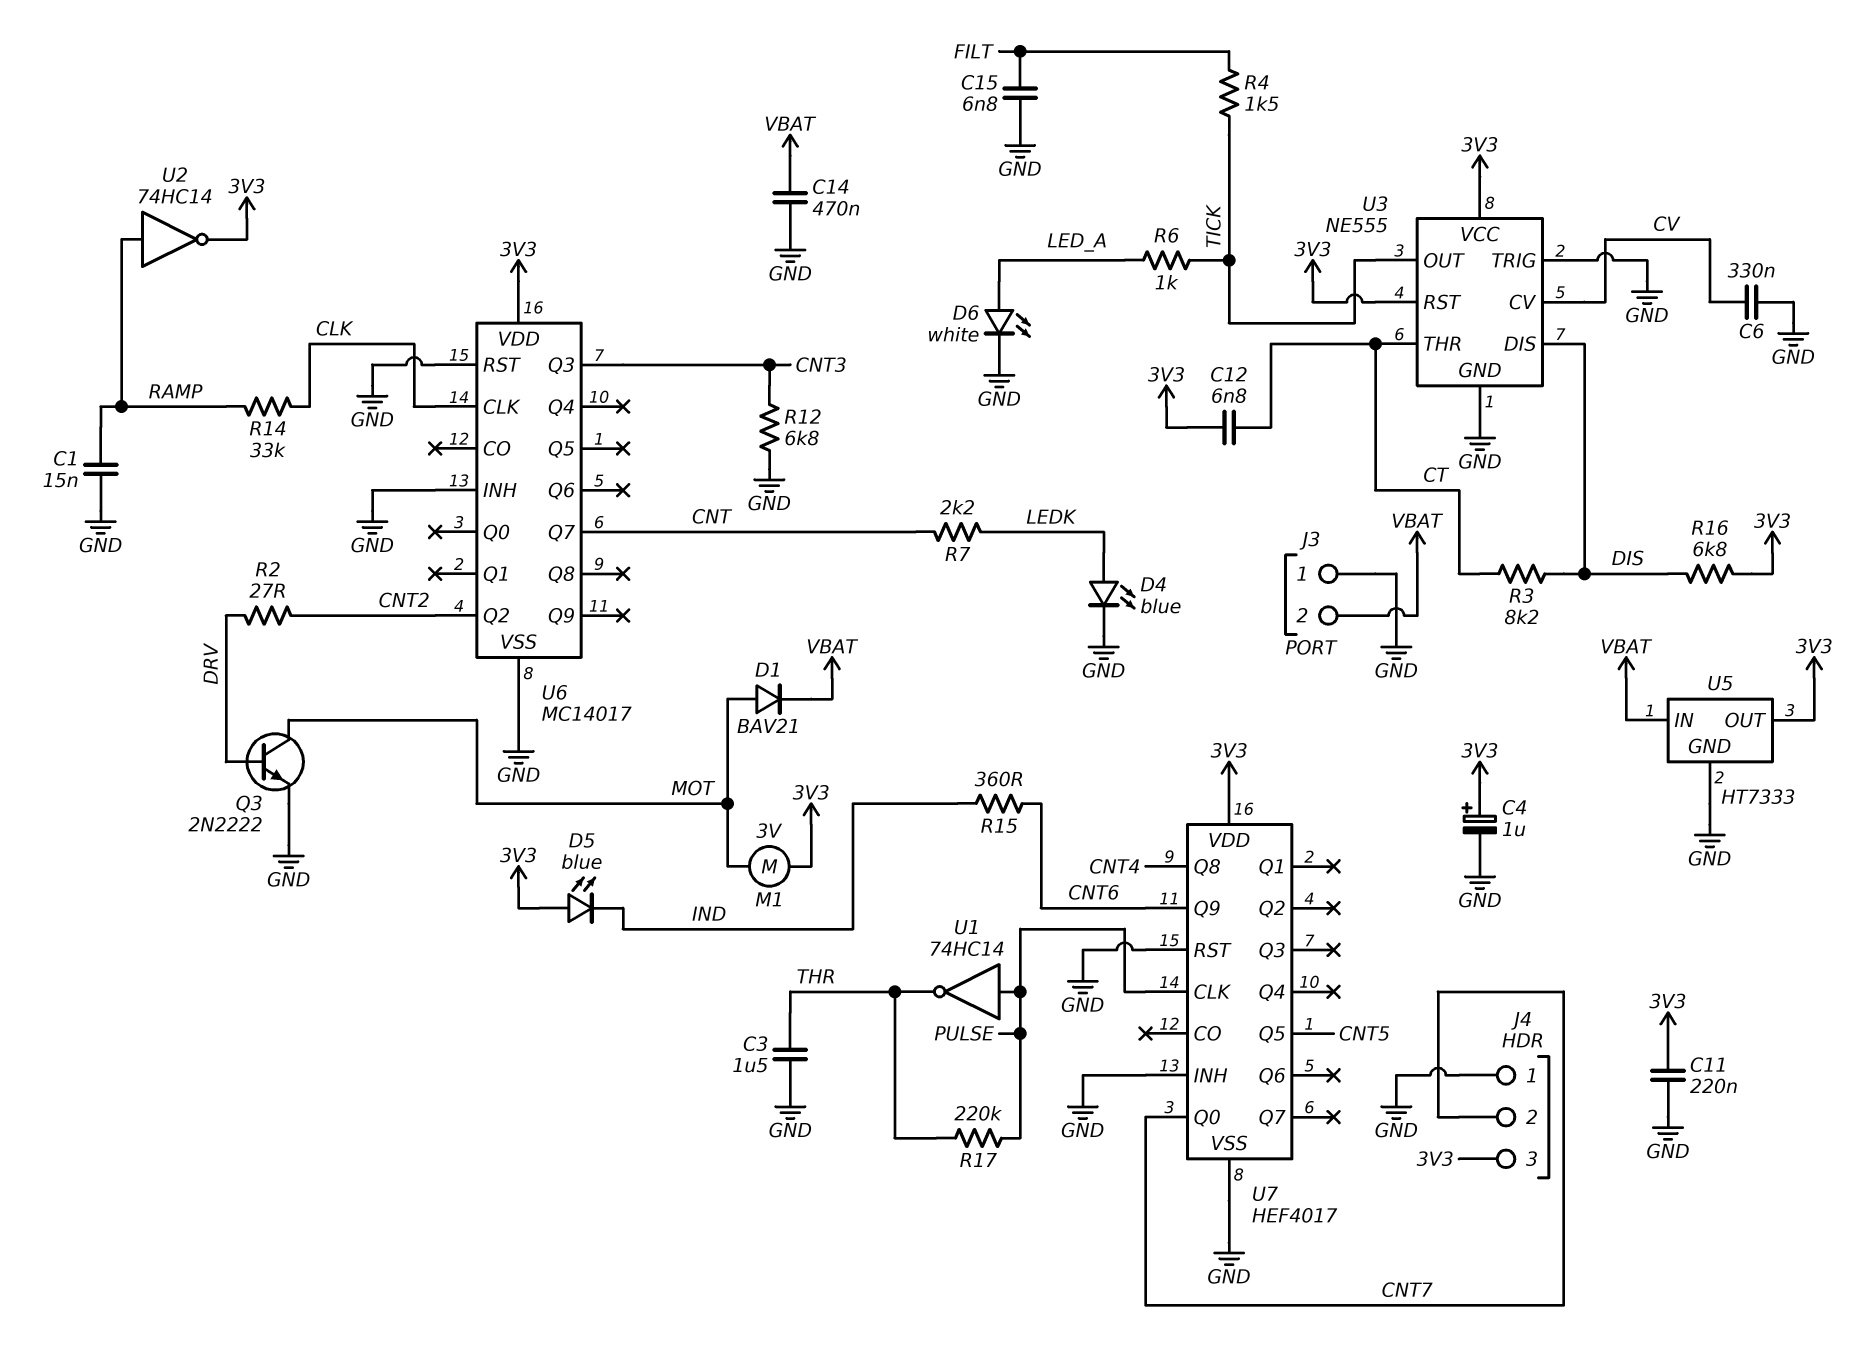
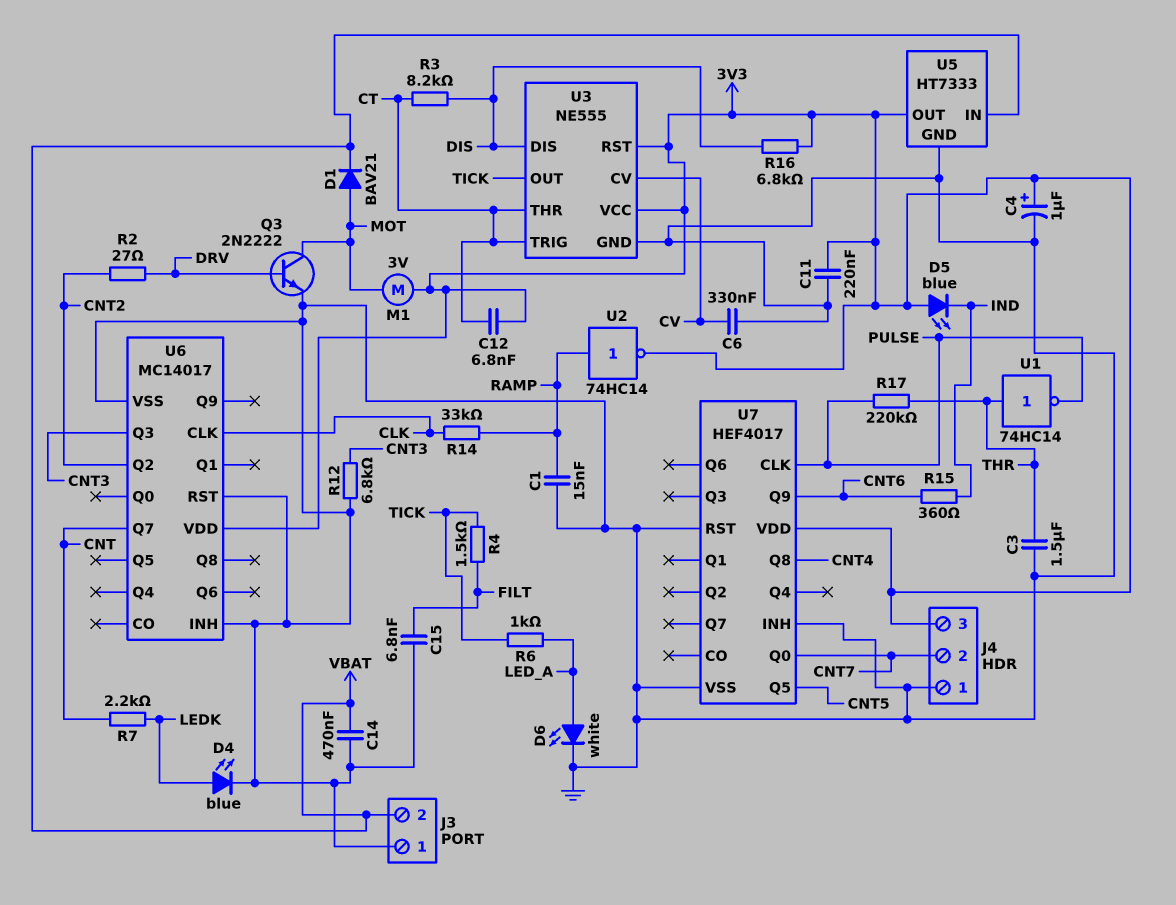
U1: NOT 74HC14 (in PULSE, out THR) -> NOT 74HC14 (in THR, out PULSE)
U3 pin TRIG: GND -> CT

